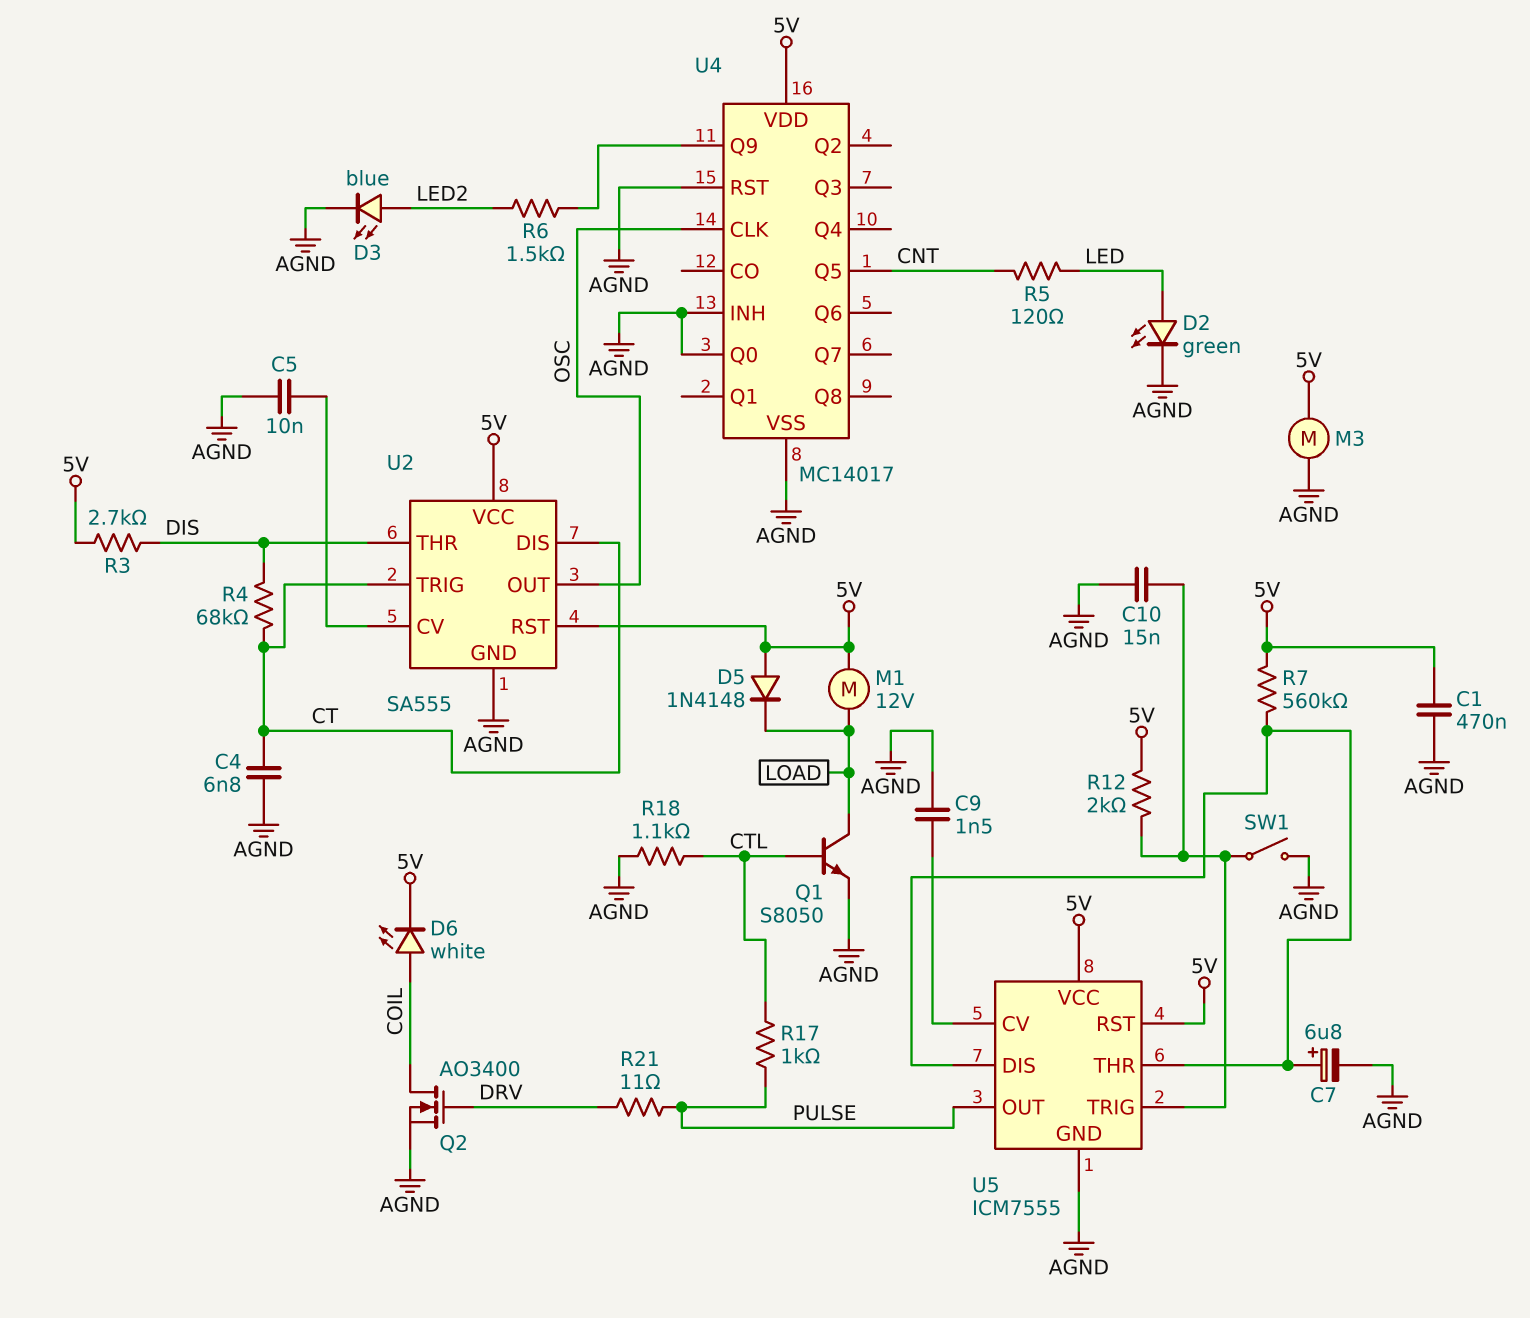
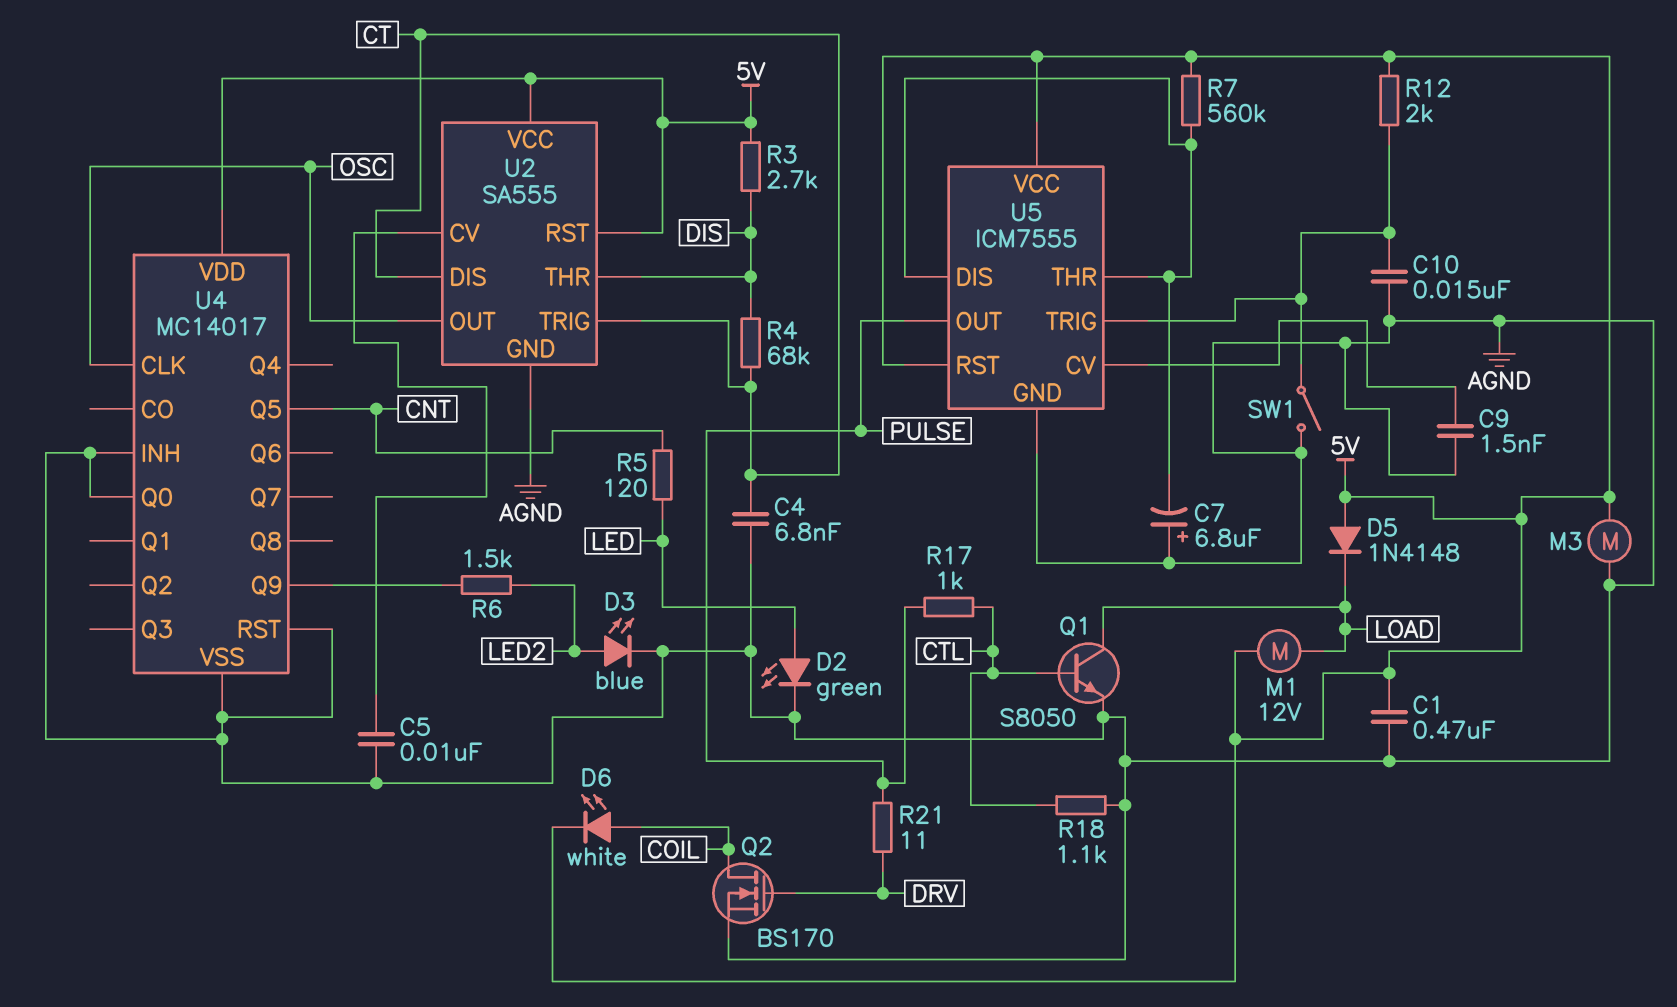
C7: 6.8uF (plus U5/DIS, minus AGND) -> 6.8uF (plus AGND, minus U5/DIS)
Q2: NMOS AO3400 (G DRV, D COIL, S AGND) -> NMOS BS170 (G DRV, D COIL, S AGND)

